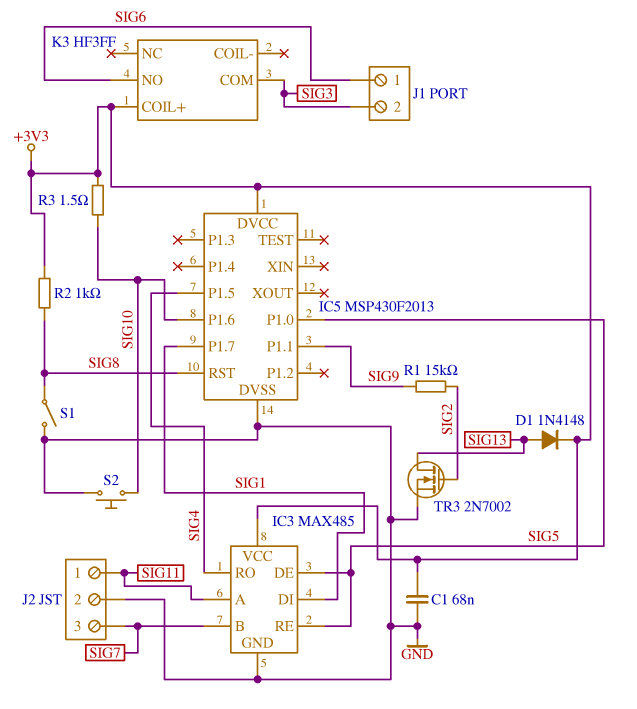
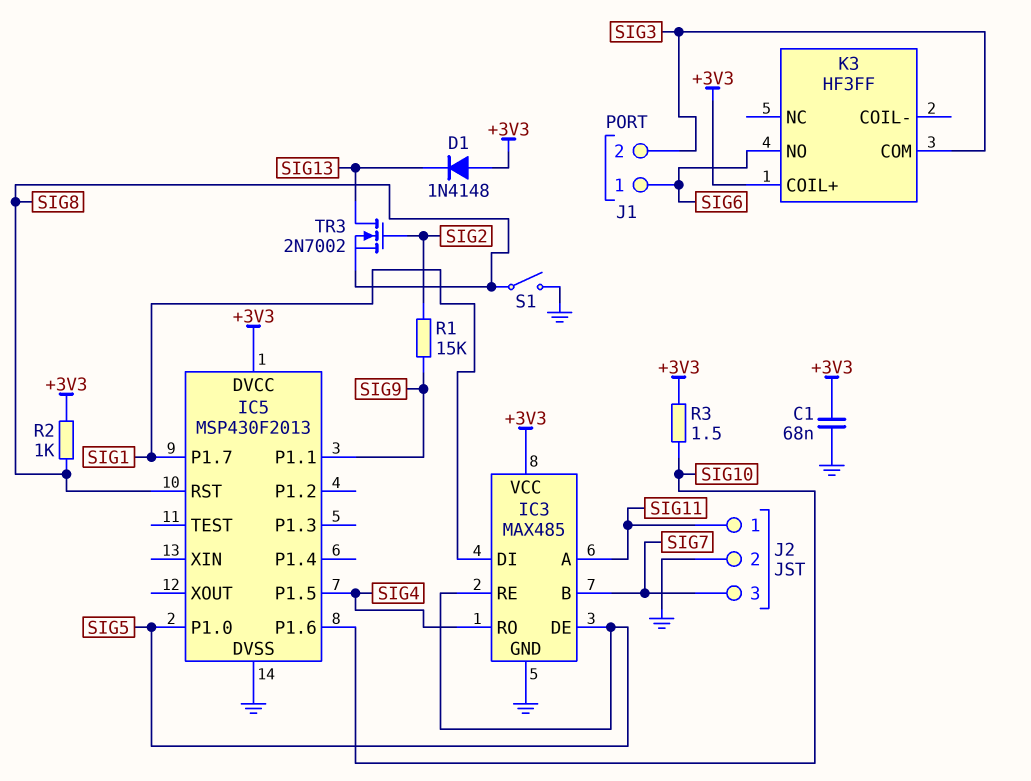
D1: diode 1N4148 (A SIG13, K +3V3) -> diode 1N4148 (A +3V3, K SIG13)
S2: button (GND, SIG10) -> none
TR3: NMOS 2N7002 (G SIG2, D SIG13, S GND) -> NMOS 2N7002 (G SIG2, D SIG13, S SIG8)

